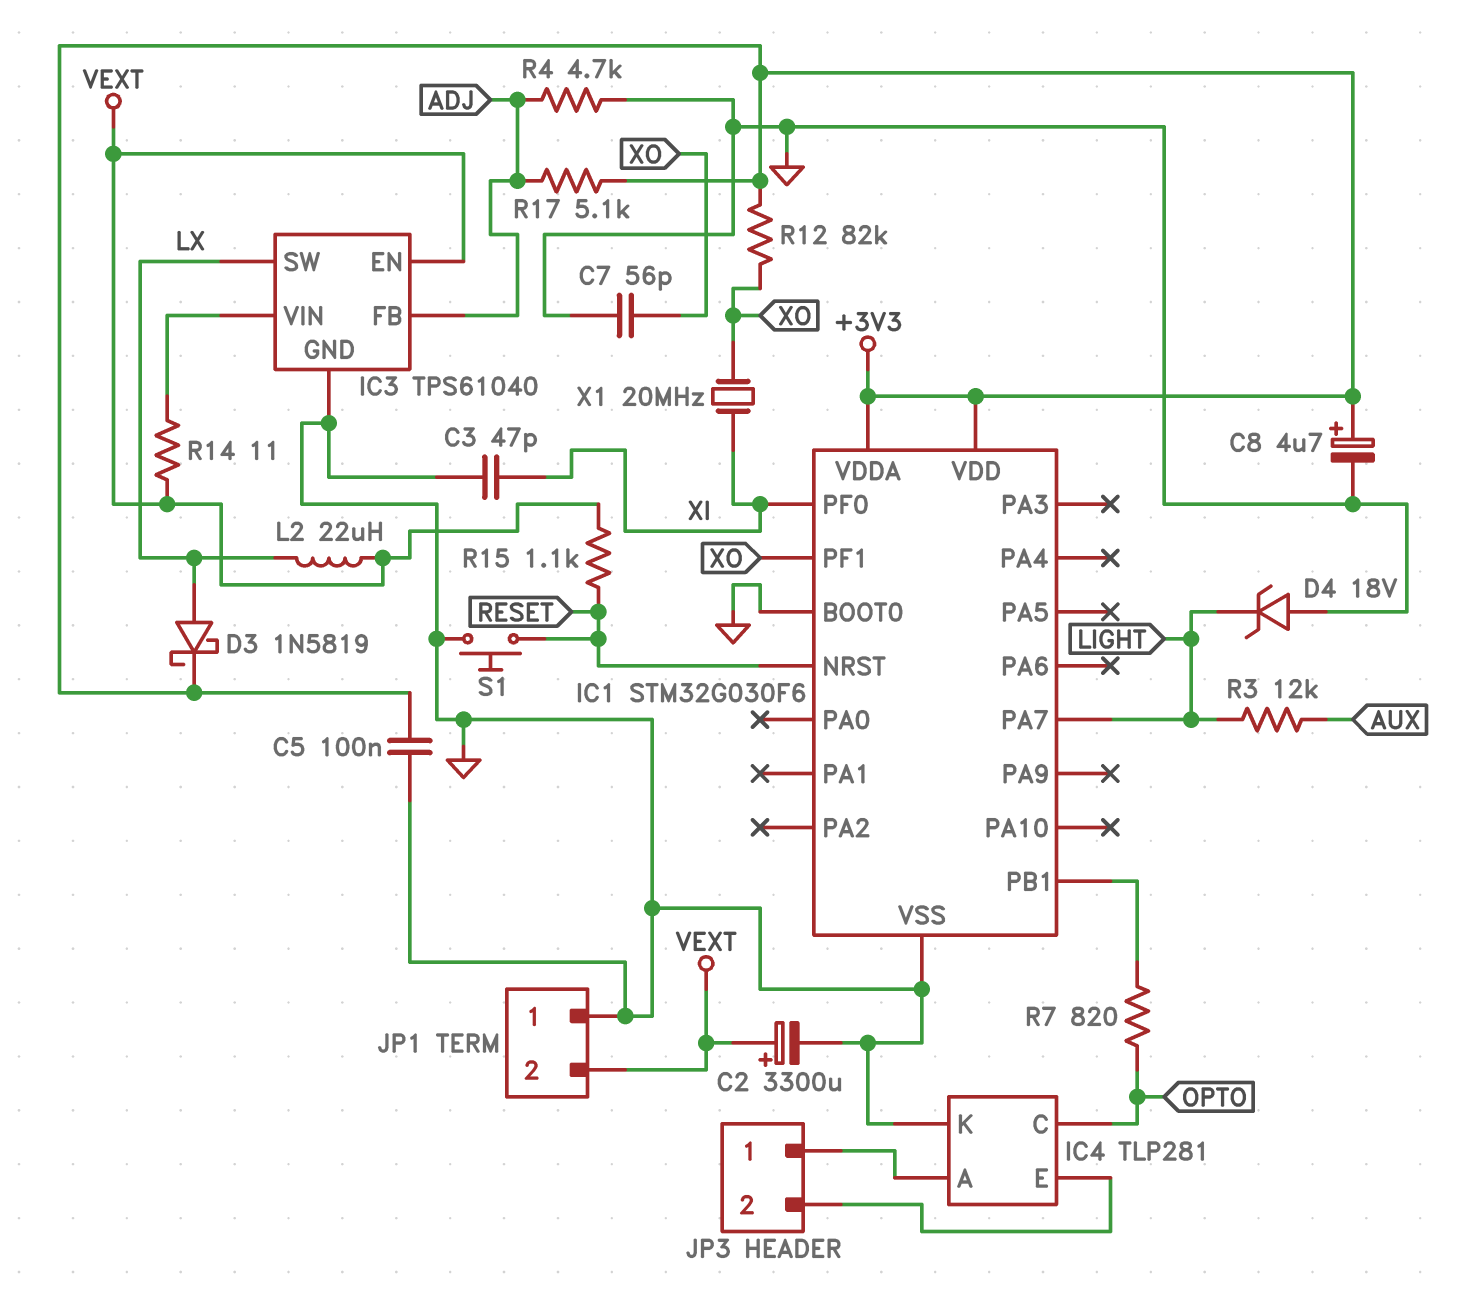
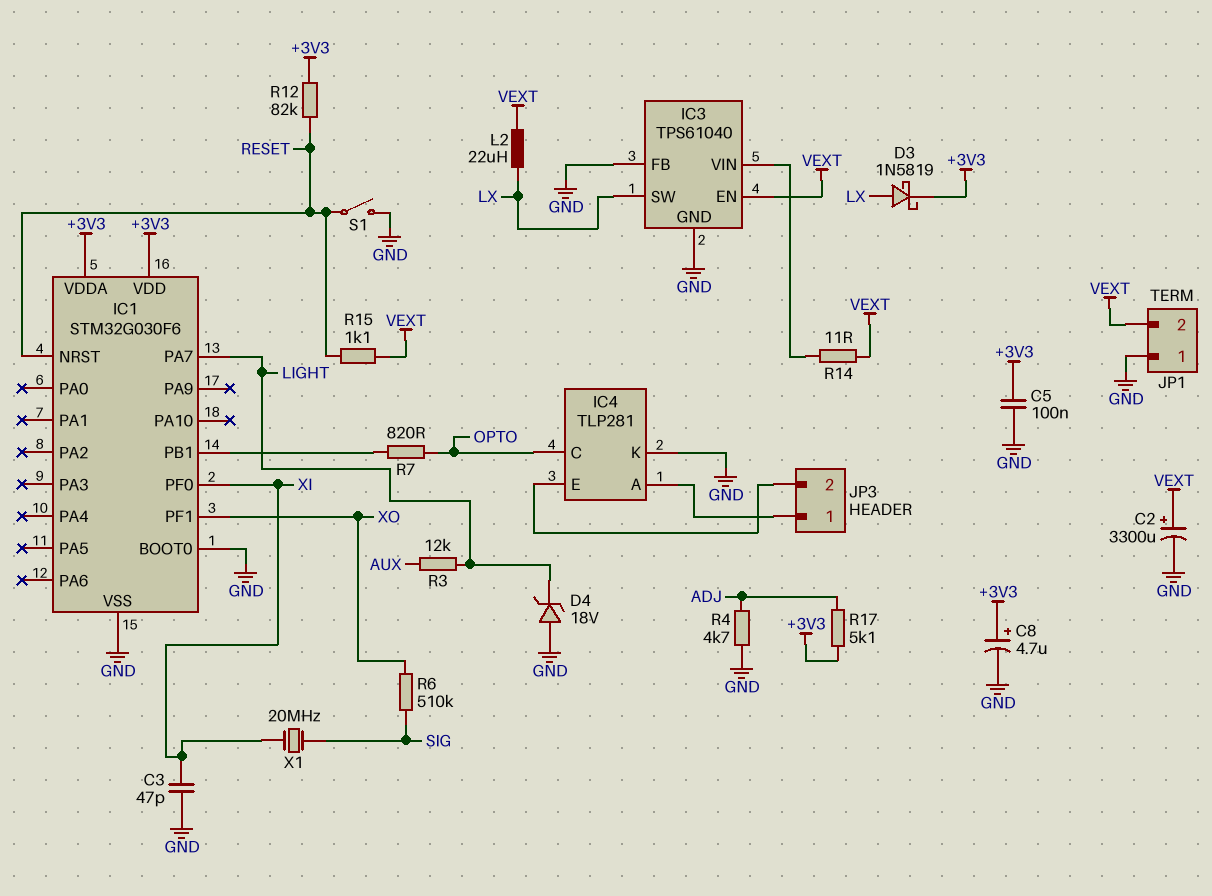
C7: 56pF (GND, XO) -> none
IC3 pin FB: ADJ -> GND
R6: none -> 510k (SIG, XO)
R12: 82k (+3V3, XO) -> 82k (+3V3, RESET)
S1: button (GND, RESET) -> switch (GND, RESET)
X1: 20MHz (XI, XO) -> 20MHz (SIG, XI)

